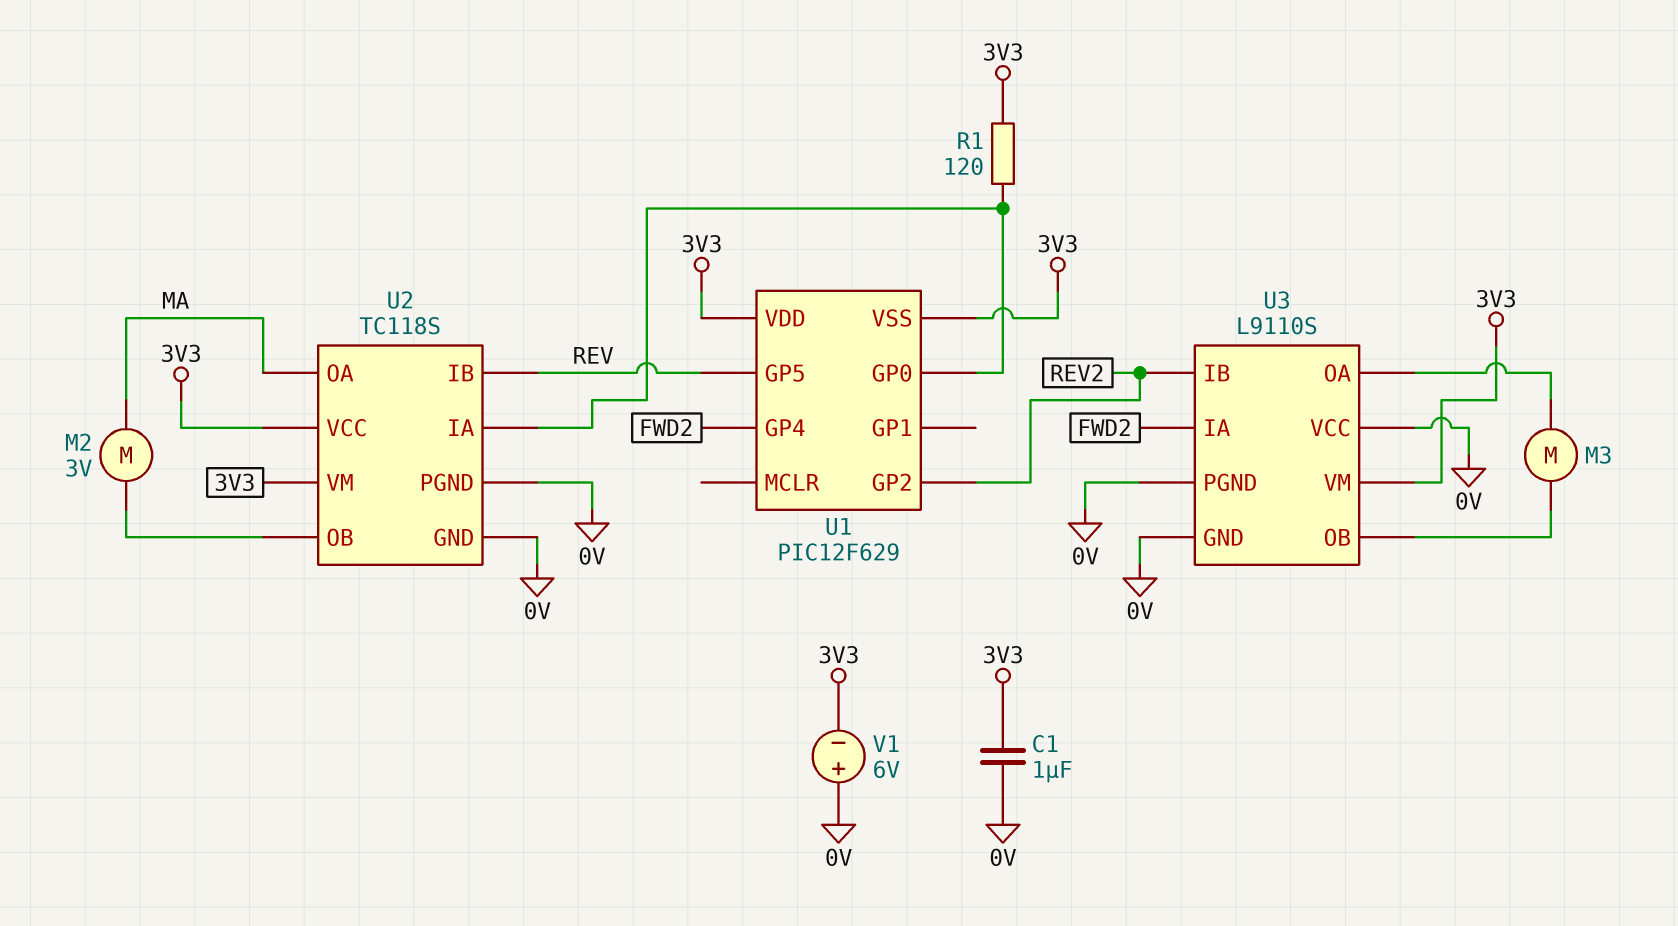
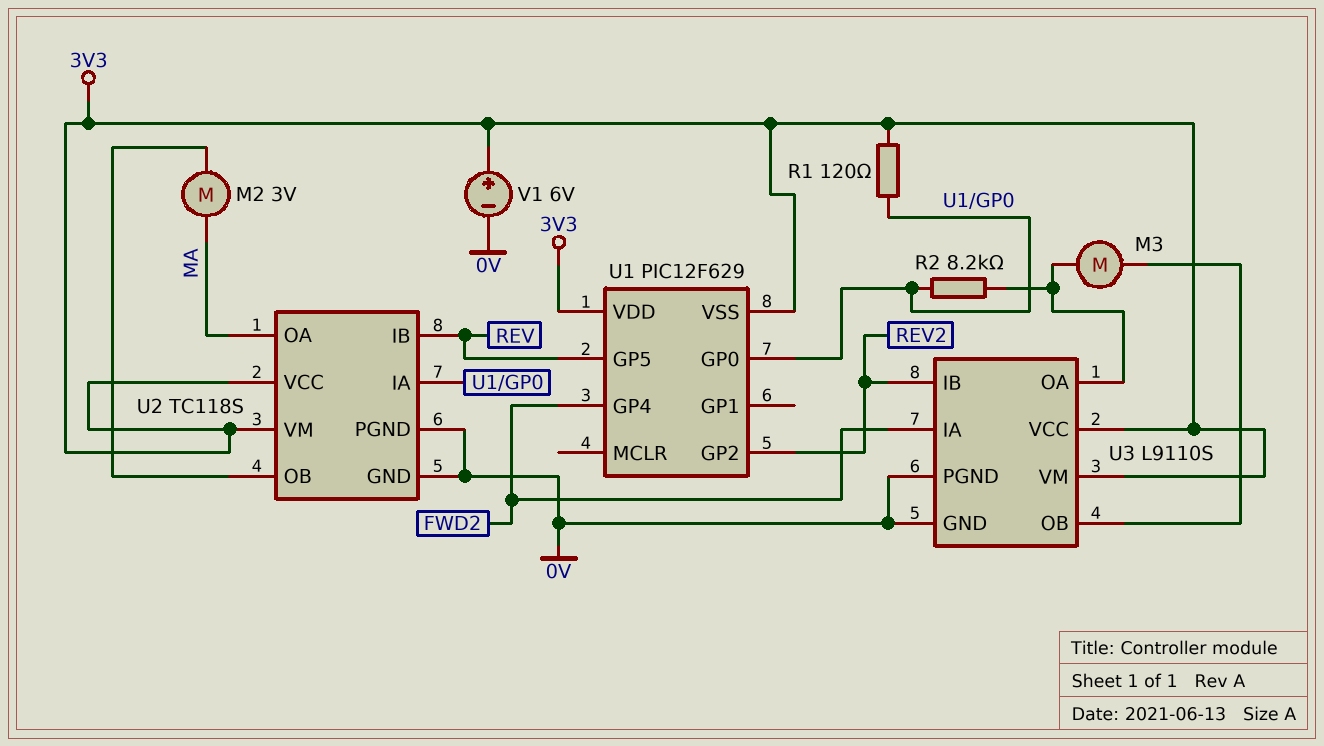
C1: 1uF (0V, 3V3) -> none
R2: none -> 8.2k (U1/GP0, U3/OA)
U3 pin VCC: 0V -> 3V3
V1: 6V (plus 0V, minus 3V3) -> 6V (plus 3V3, minus 0V)

